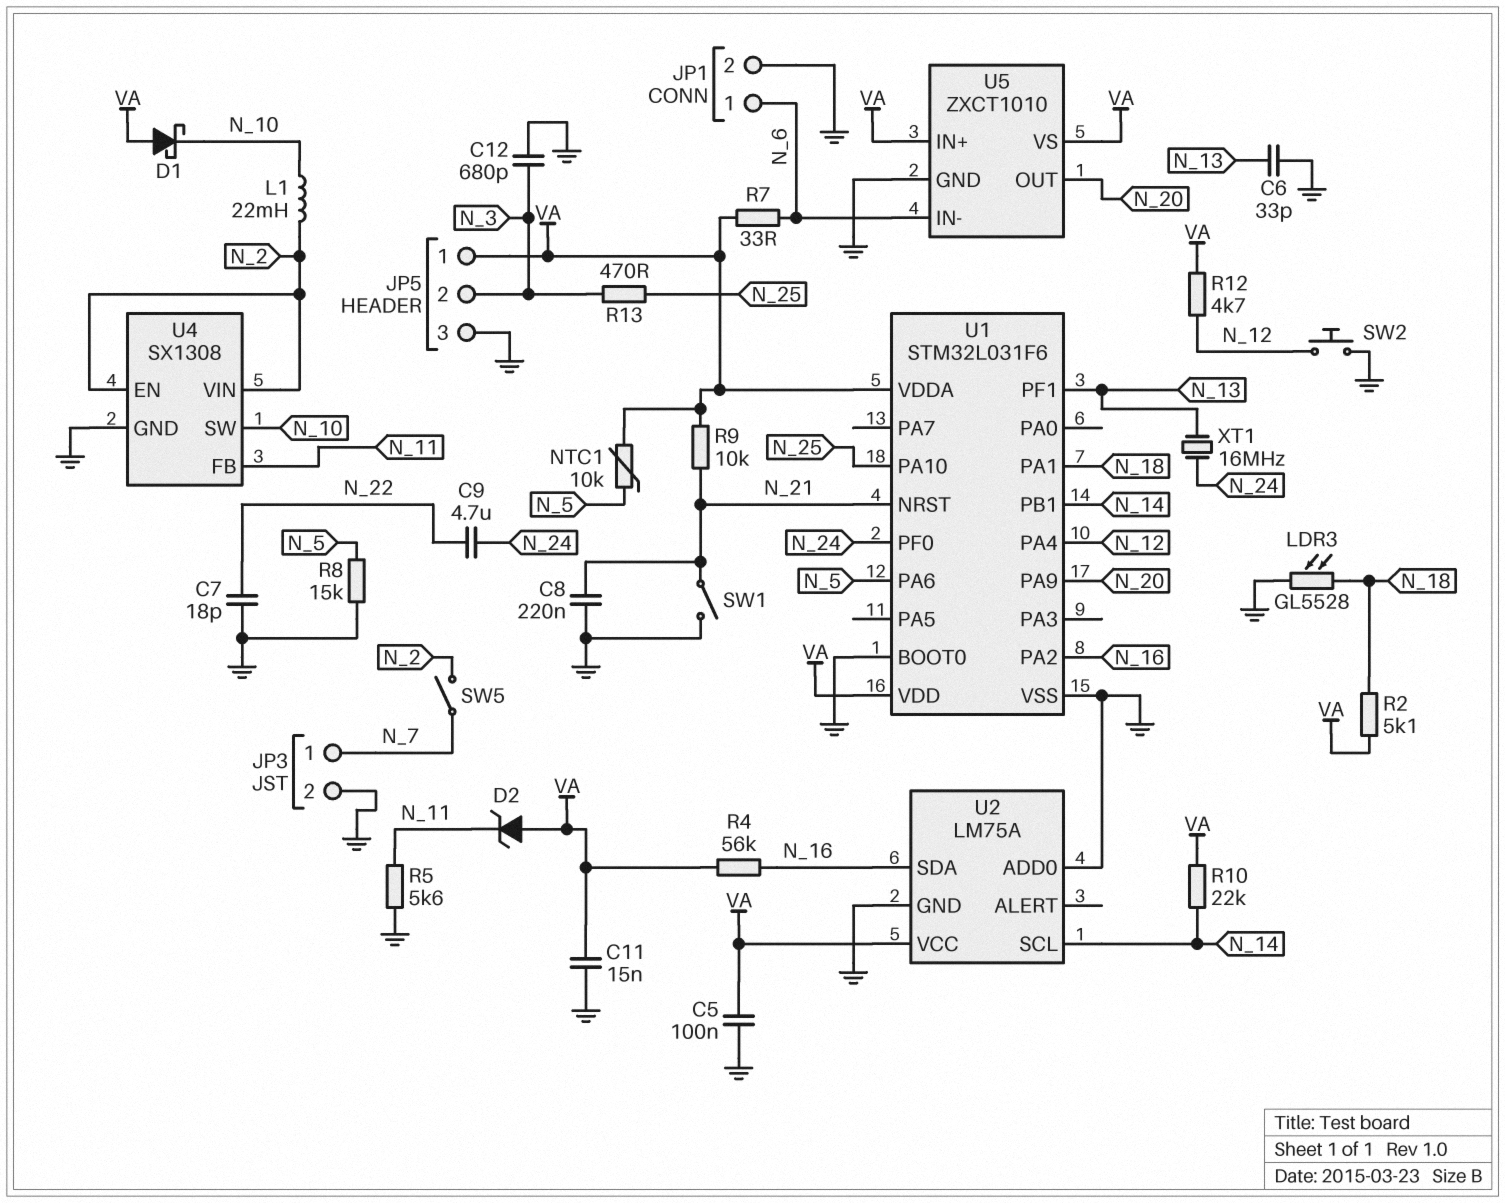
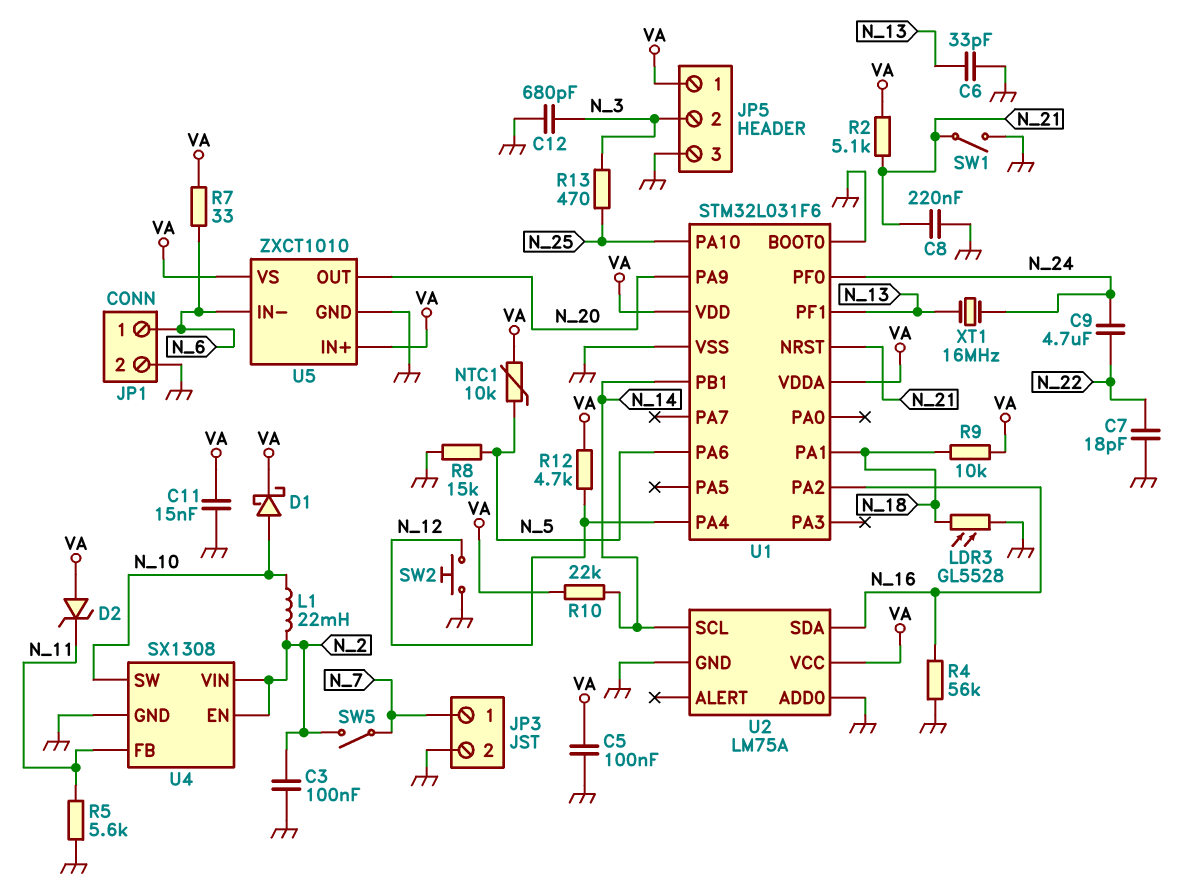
C3: none -> 100nF (GND, N_2)
D1: schottky (A VA, K N_10) -> schottky (A N_10, K VA)
R2: 5.1k (N_18, VA) -> 5.1k (N_21, VA)
R4: 56k (N_16, VA) -> 56k (GND, N_16)
R9: 10k (N_21, VA) -> 10k (N_18, VA)

